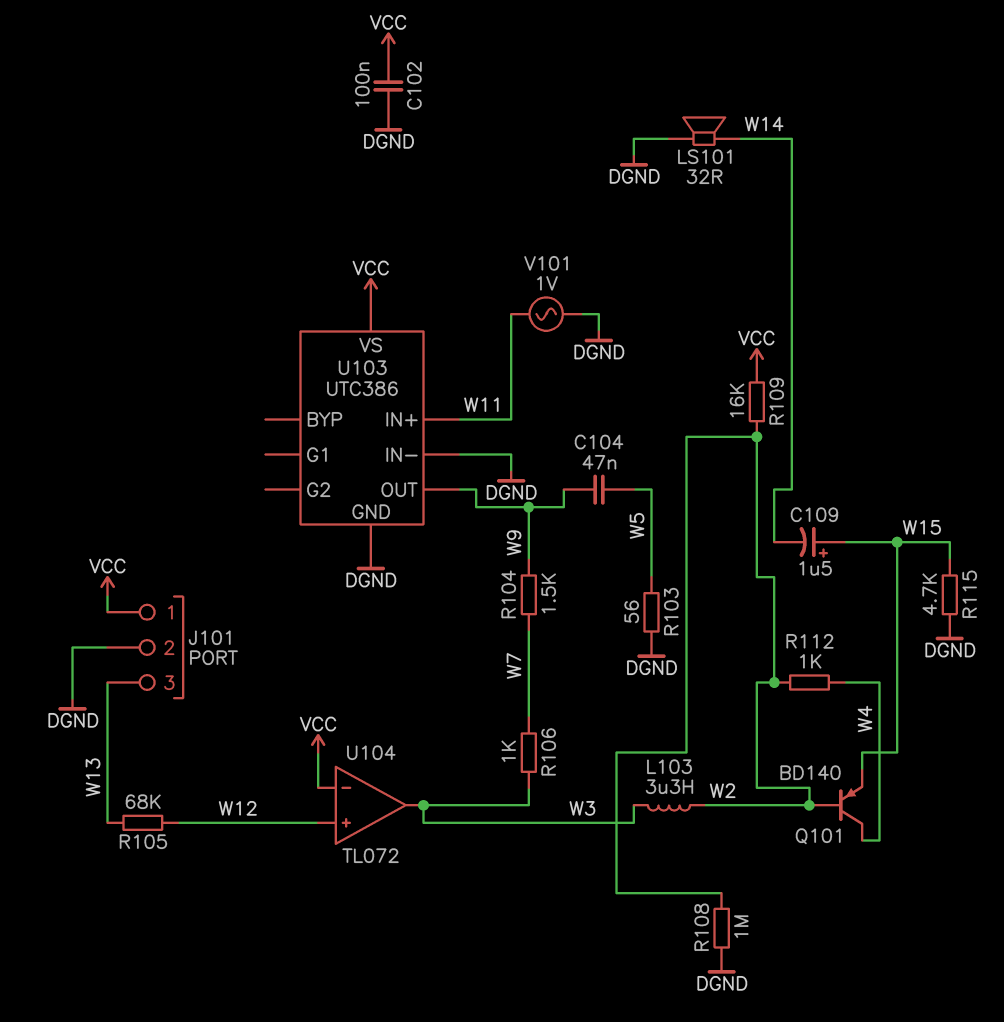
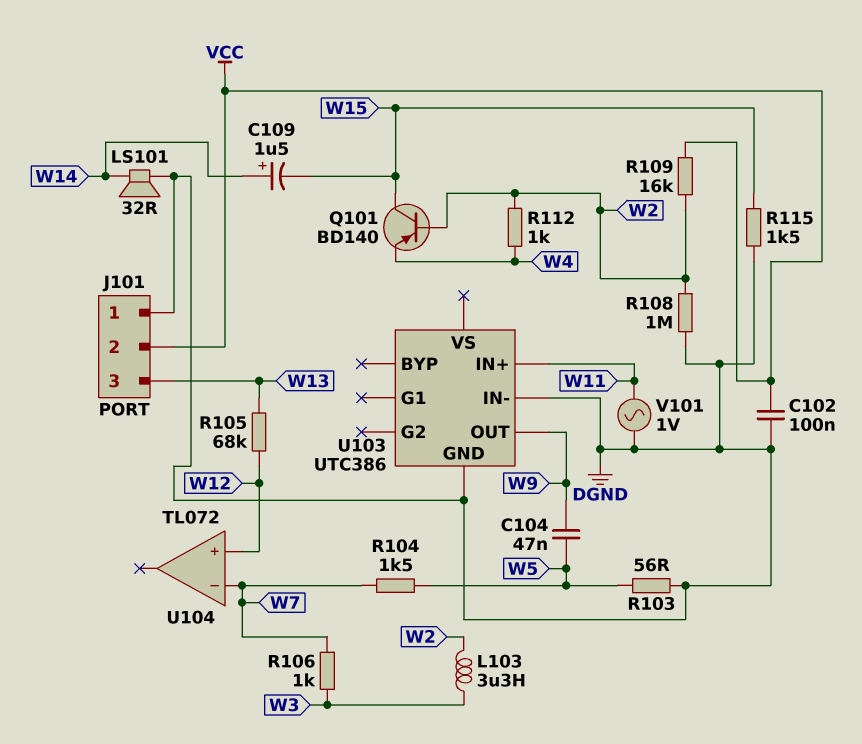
C109: 1.5uF (plus W15, minus W14) -> 1.5uF (plus W14, minus W15)
J101 pin 1: VCC -> DGND
J101 pin 2: DGND -> VCC
Q101: PNP BD140 (B W2, C W4, E W15) -> PNP BD140 (B W2, C W15, E W4)
R104: 1.5k (W7, W9) -> 1.5k (W5, W7)
R115: 4.7k (DGND, W15) -> 1.5k (DGND, W15)
U103 pin VS: VCC -> none
U104 pin in-: VCC -> W7
U104 pin out: W3 -> none

